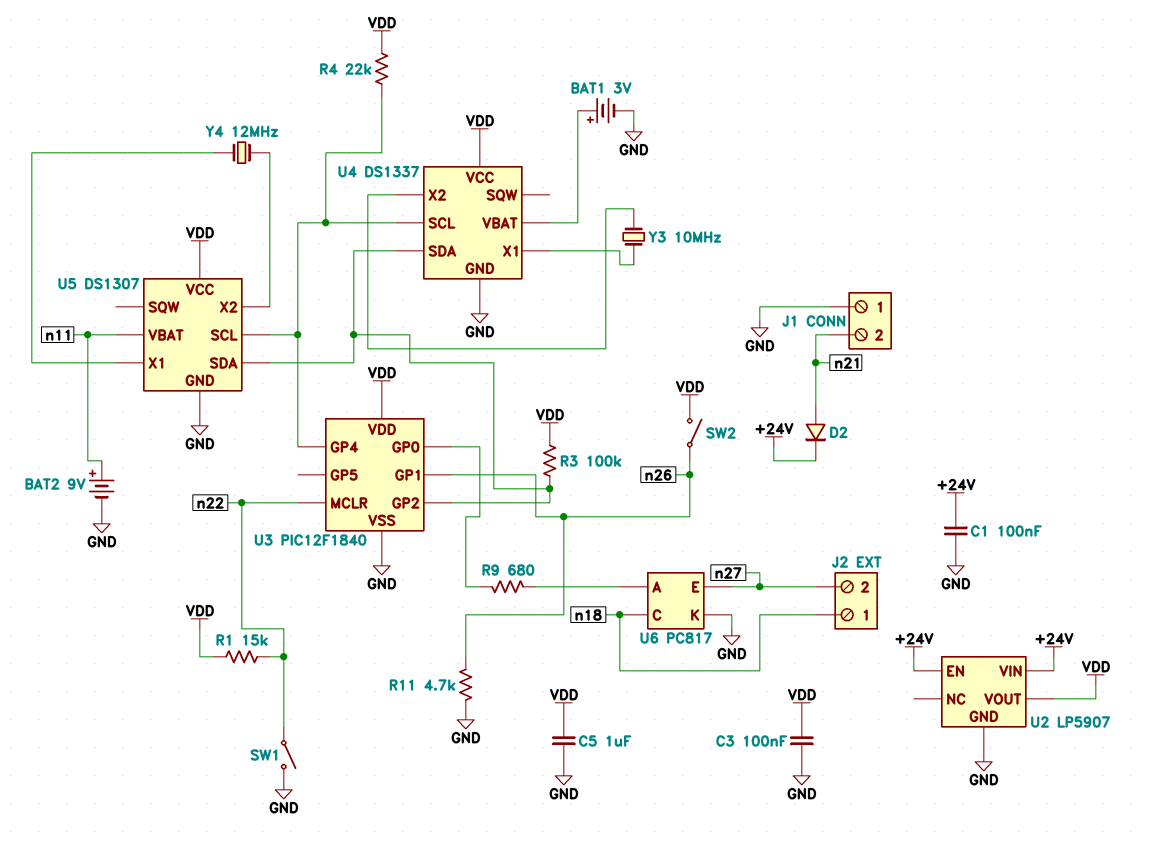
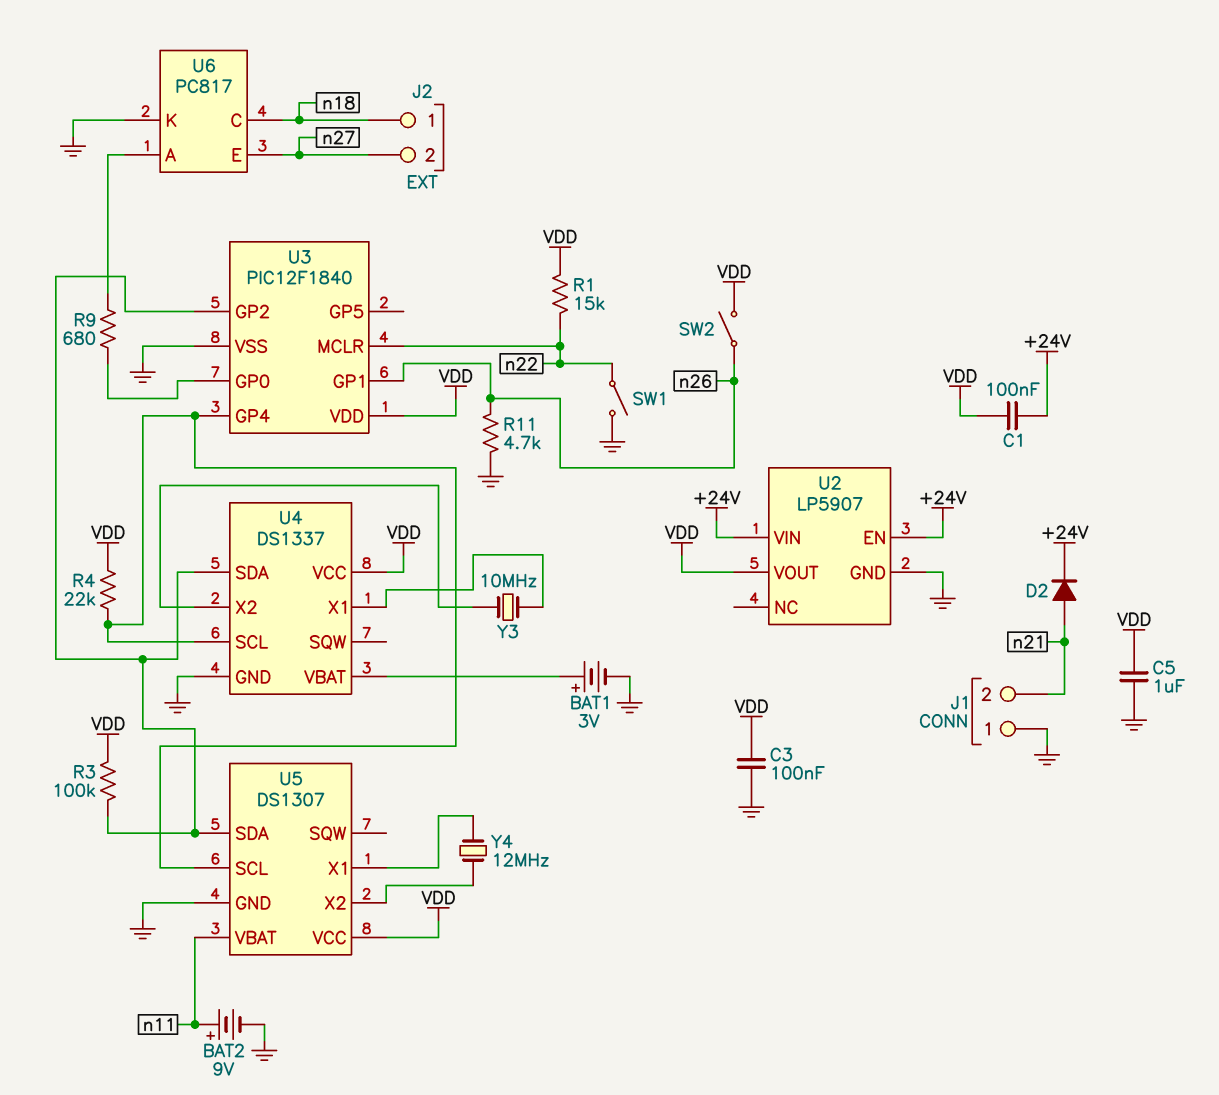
C1: 100nF (+24V, GND) -> 100nF (+24V, VDD)

